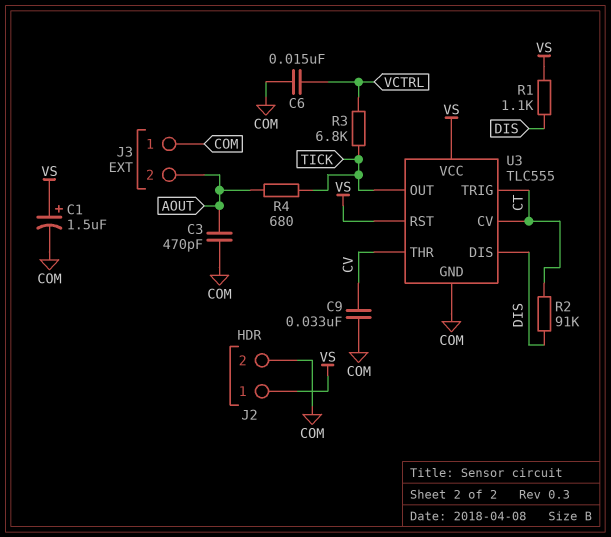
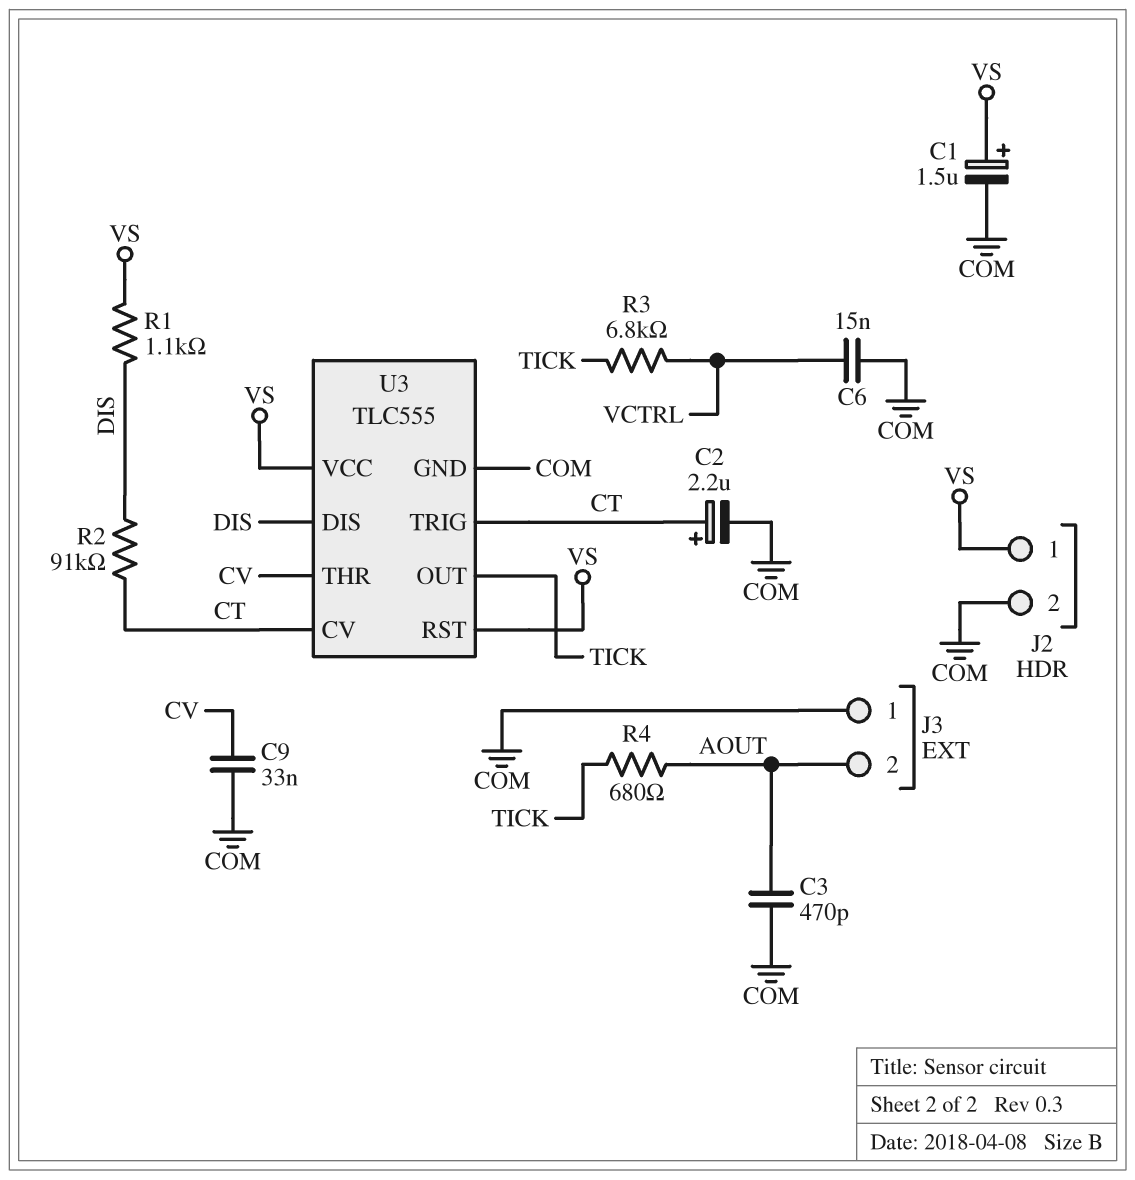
C2: none -> 2.2uF (plus CT, minus COM)

